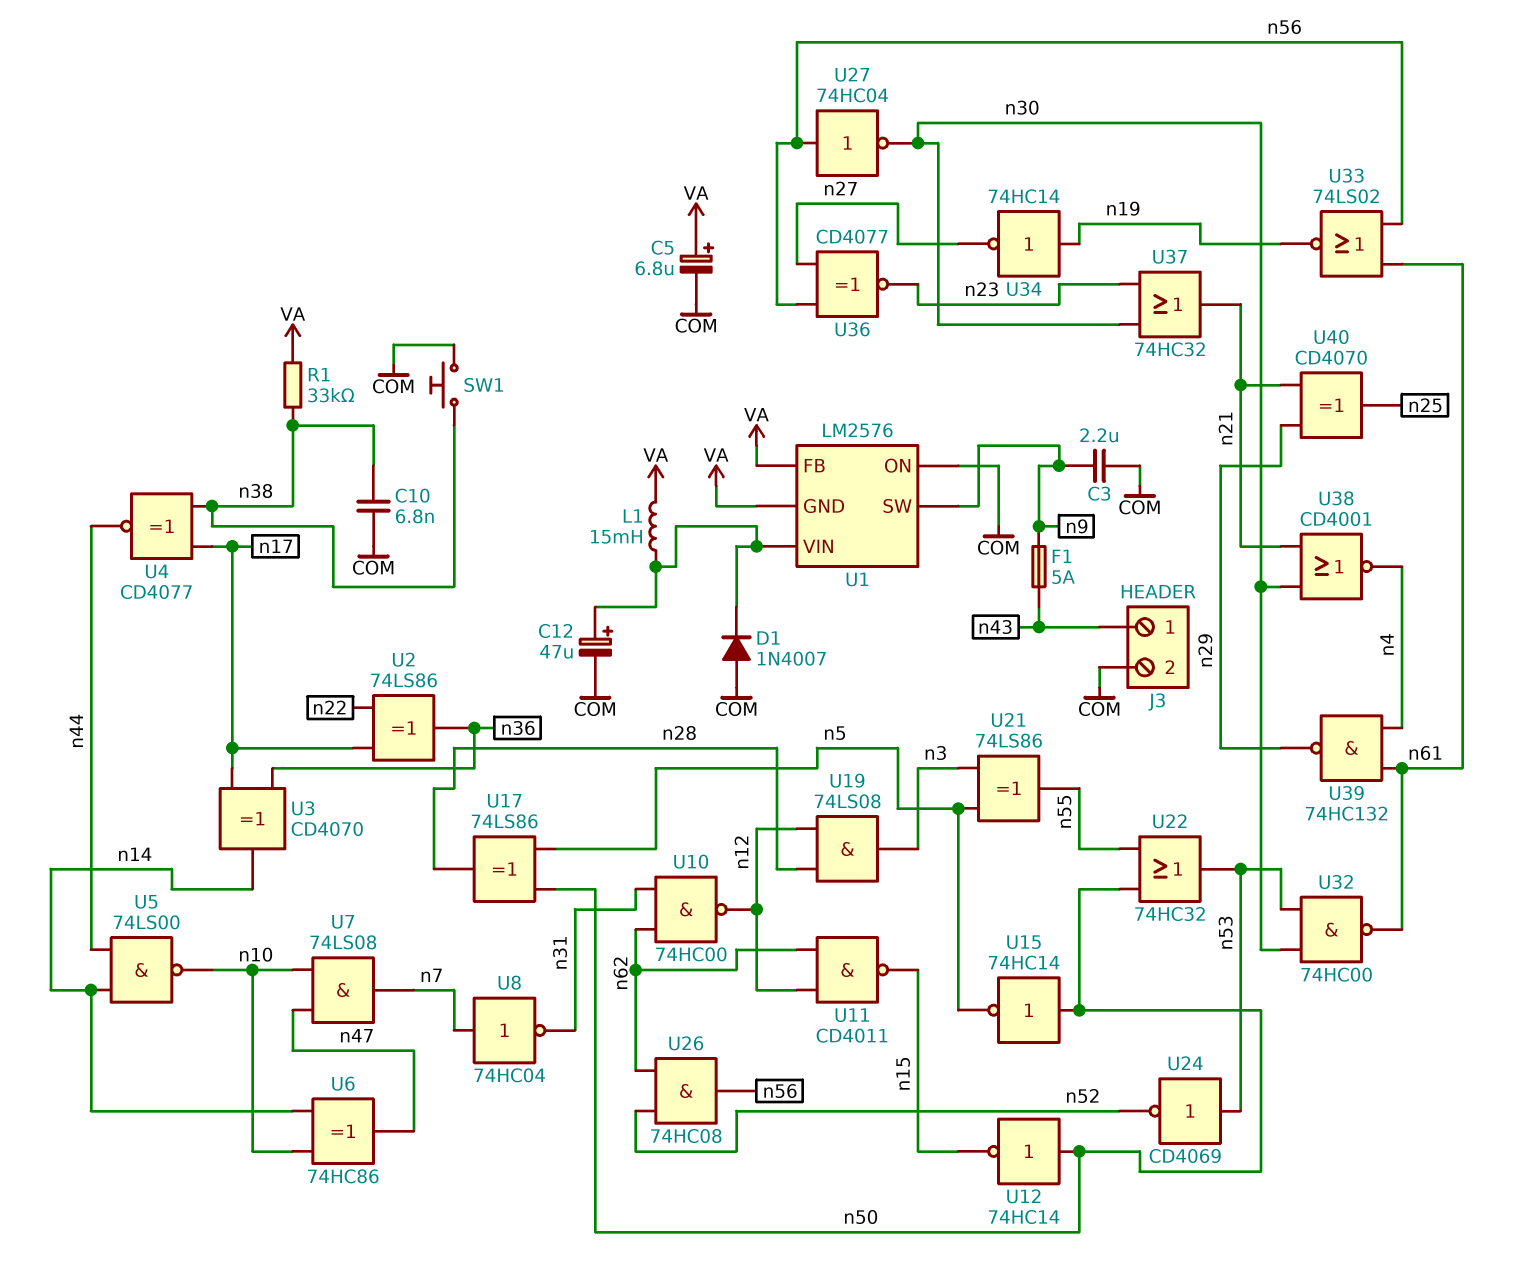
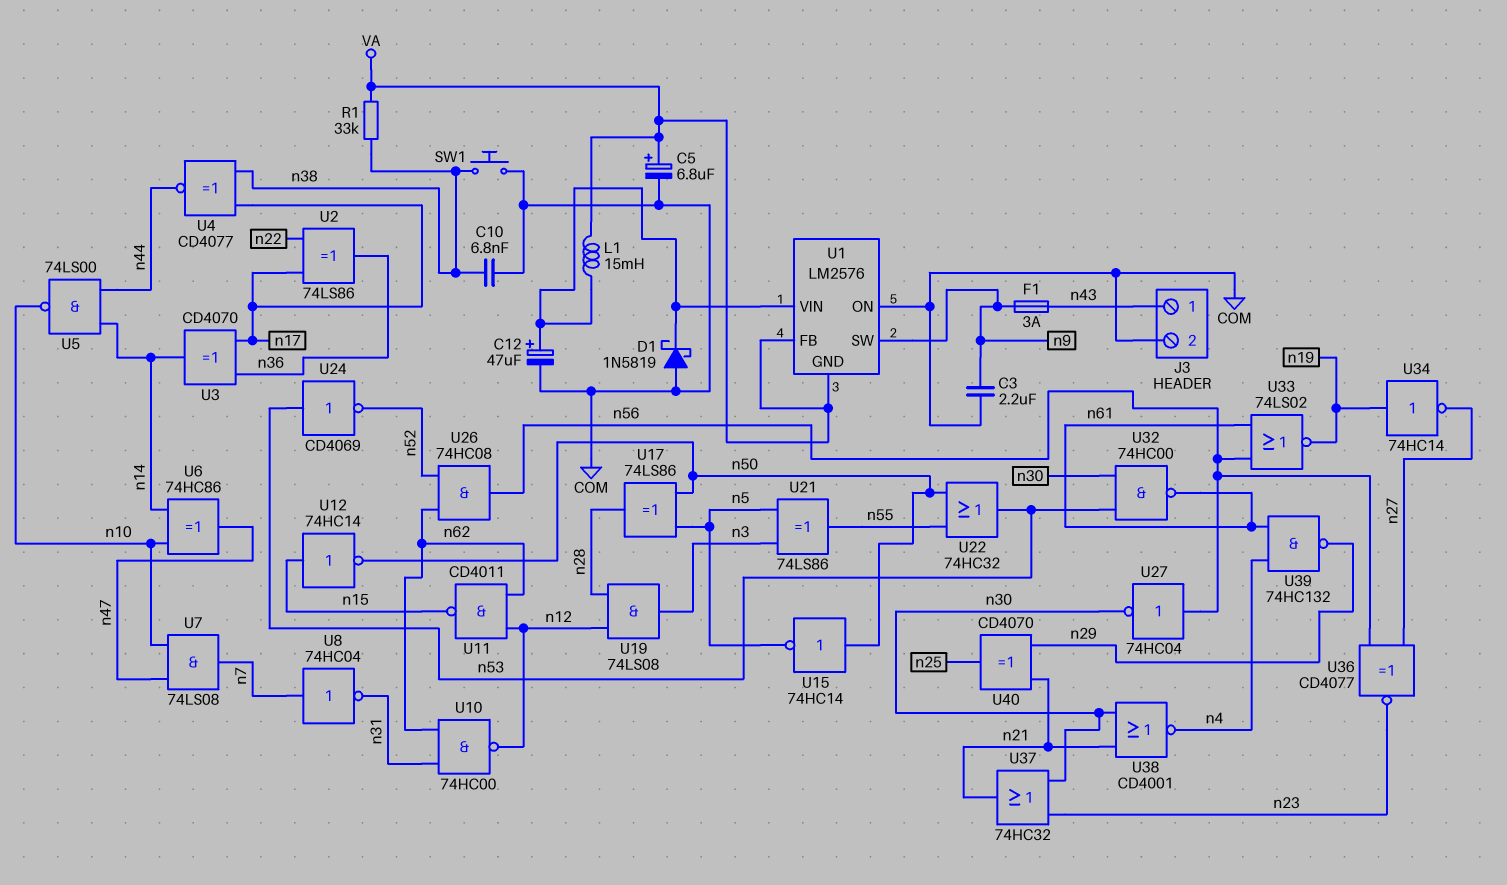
D1: diode 1N4007 (A COM, K U1/VIN) -> schottky 1N5819 (A COM, K U1/VIN)
F1: 5A (n9, n43) -> 3A (n9, n43)
U12: NOT 74HC14 (in n50, out n15) -> NOT 74HC14 (in n15, out n50)

